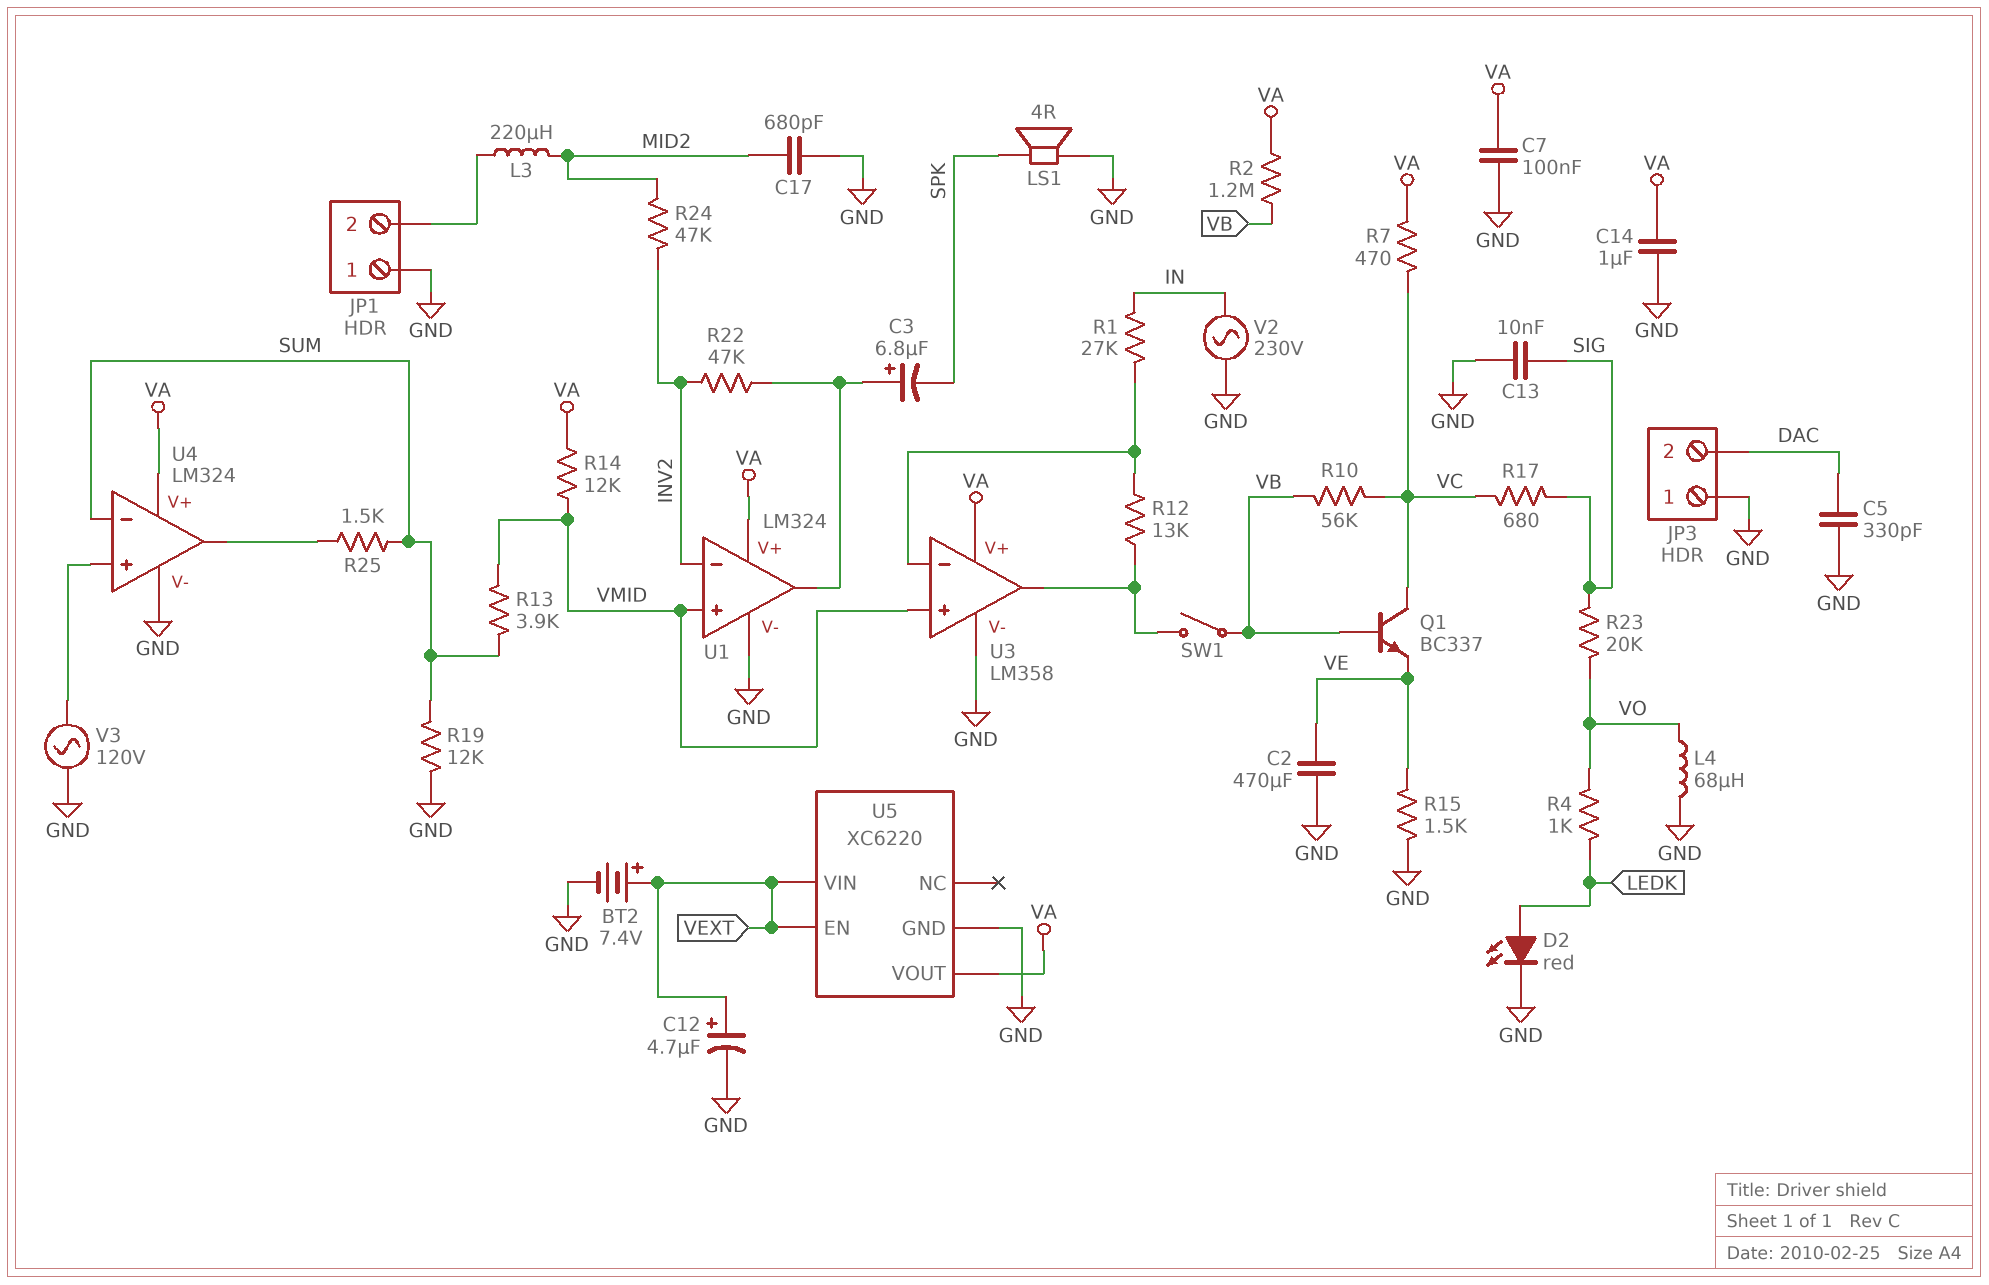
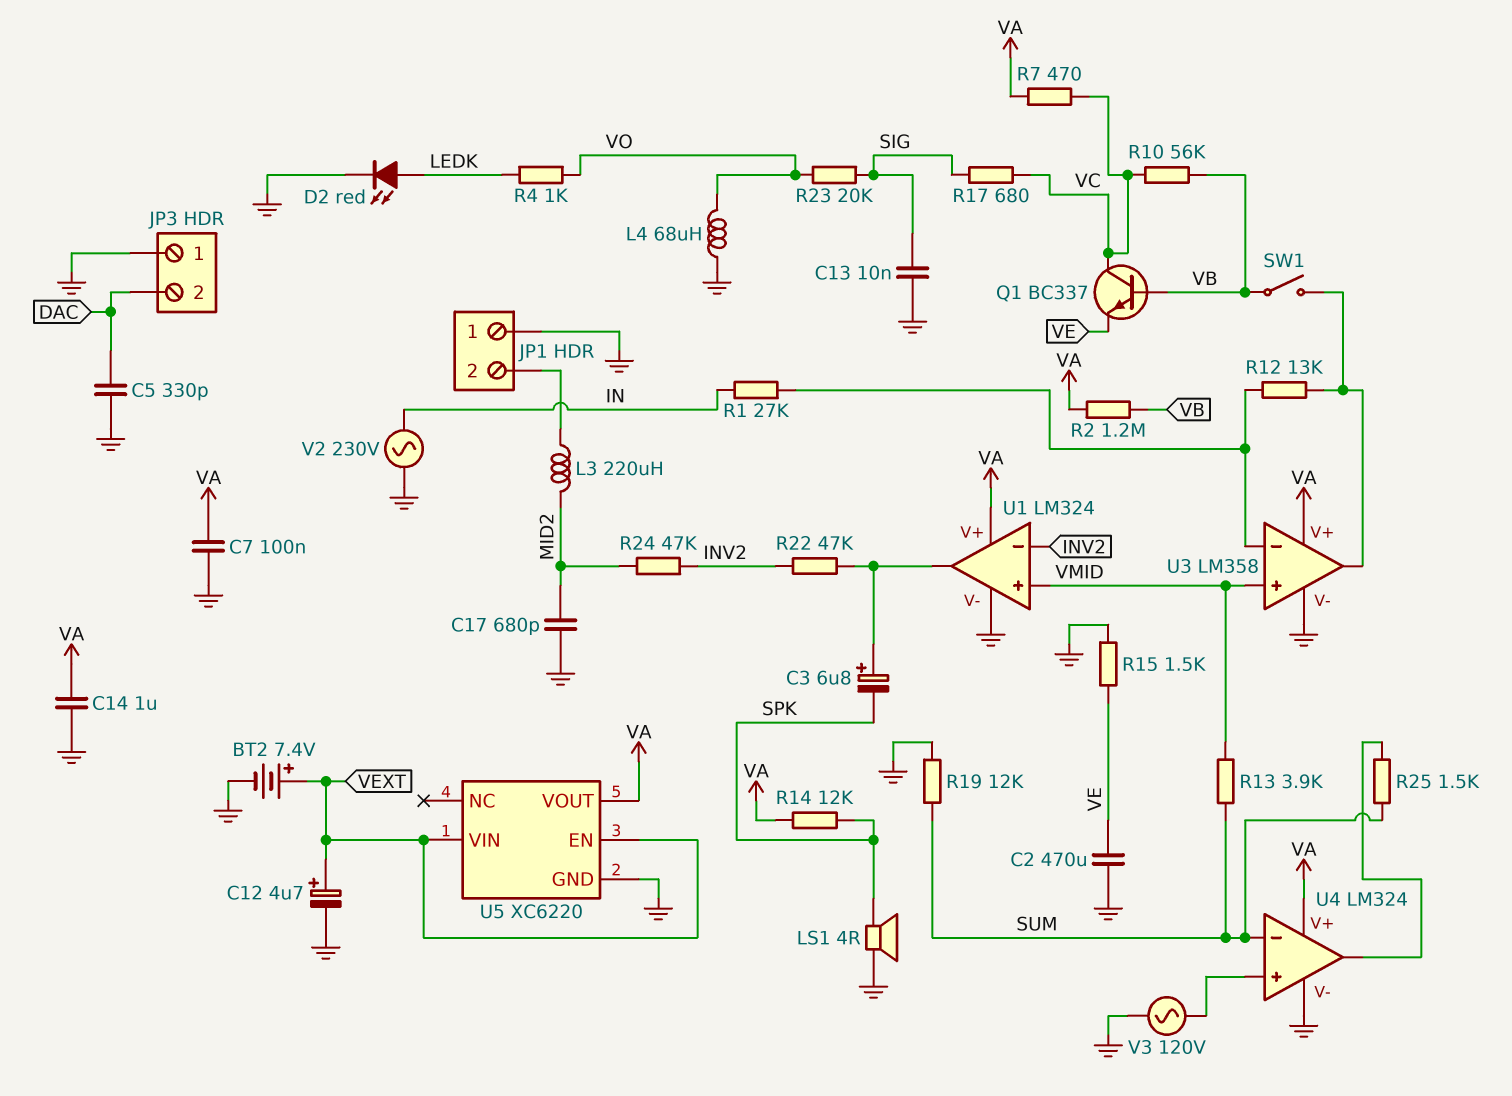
R14: 12k (VA, VMID) -> 12k (SPK, VA)

